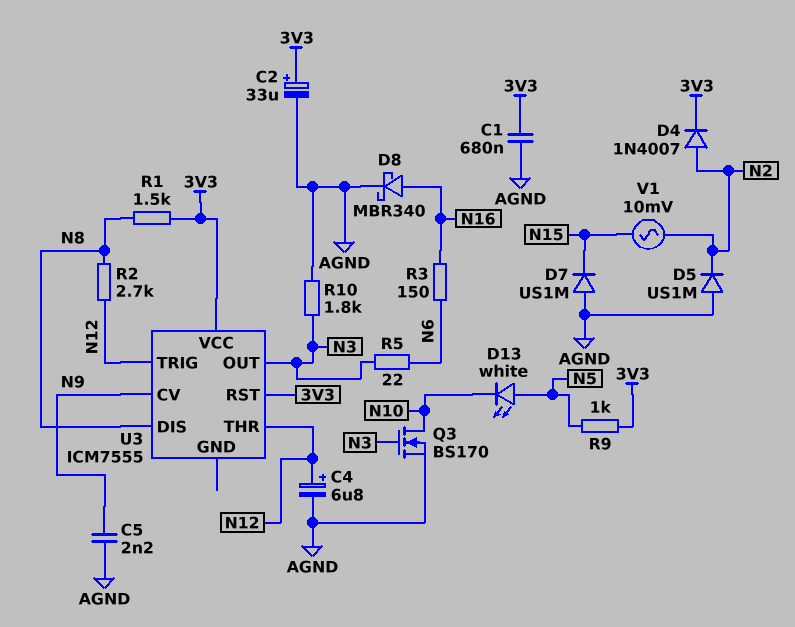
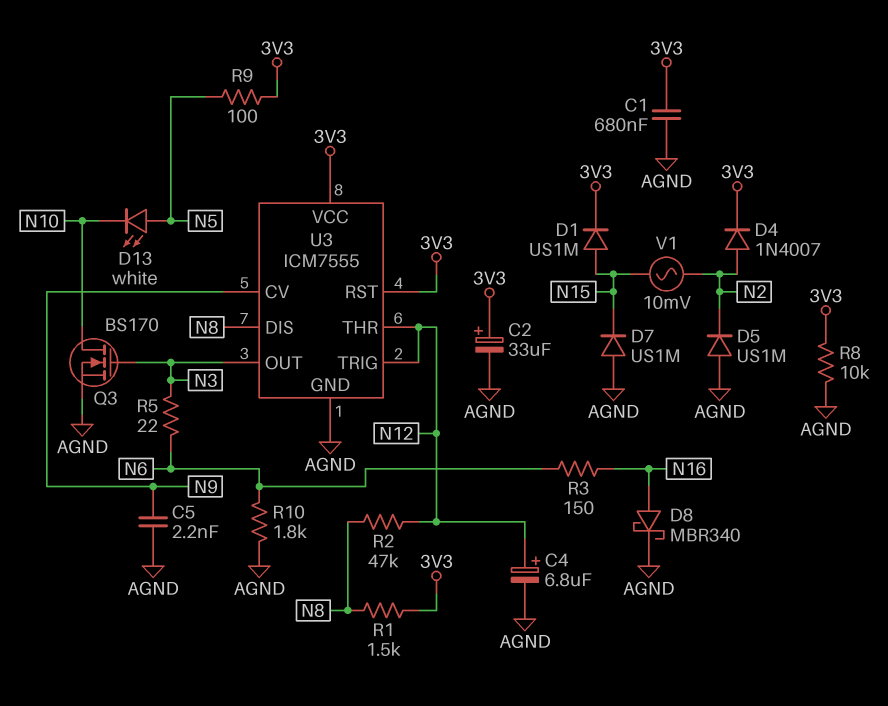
D1: none -> diode US1M (A N15, K 3V3)
R2: 2.7k (N8, N12) -> 47k (N8, N12)
R8: none -> 10k (3V3, AGND)
R9: 1k (3V3, N5) -> 100 (3V3, N5)
R10: 1.8k (AGND, N3) -> 1.8k (AGND, N6)
U3 pin GND: none -> AGND

